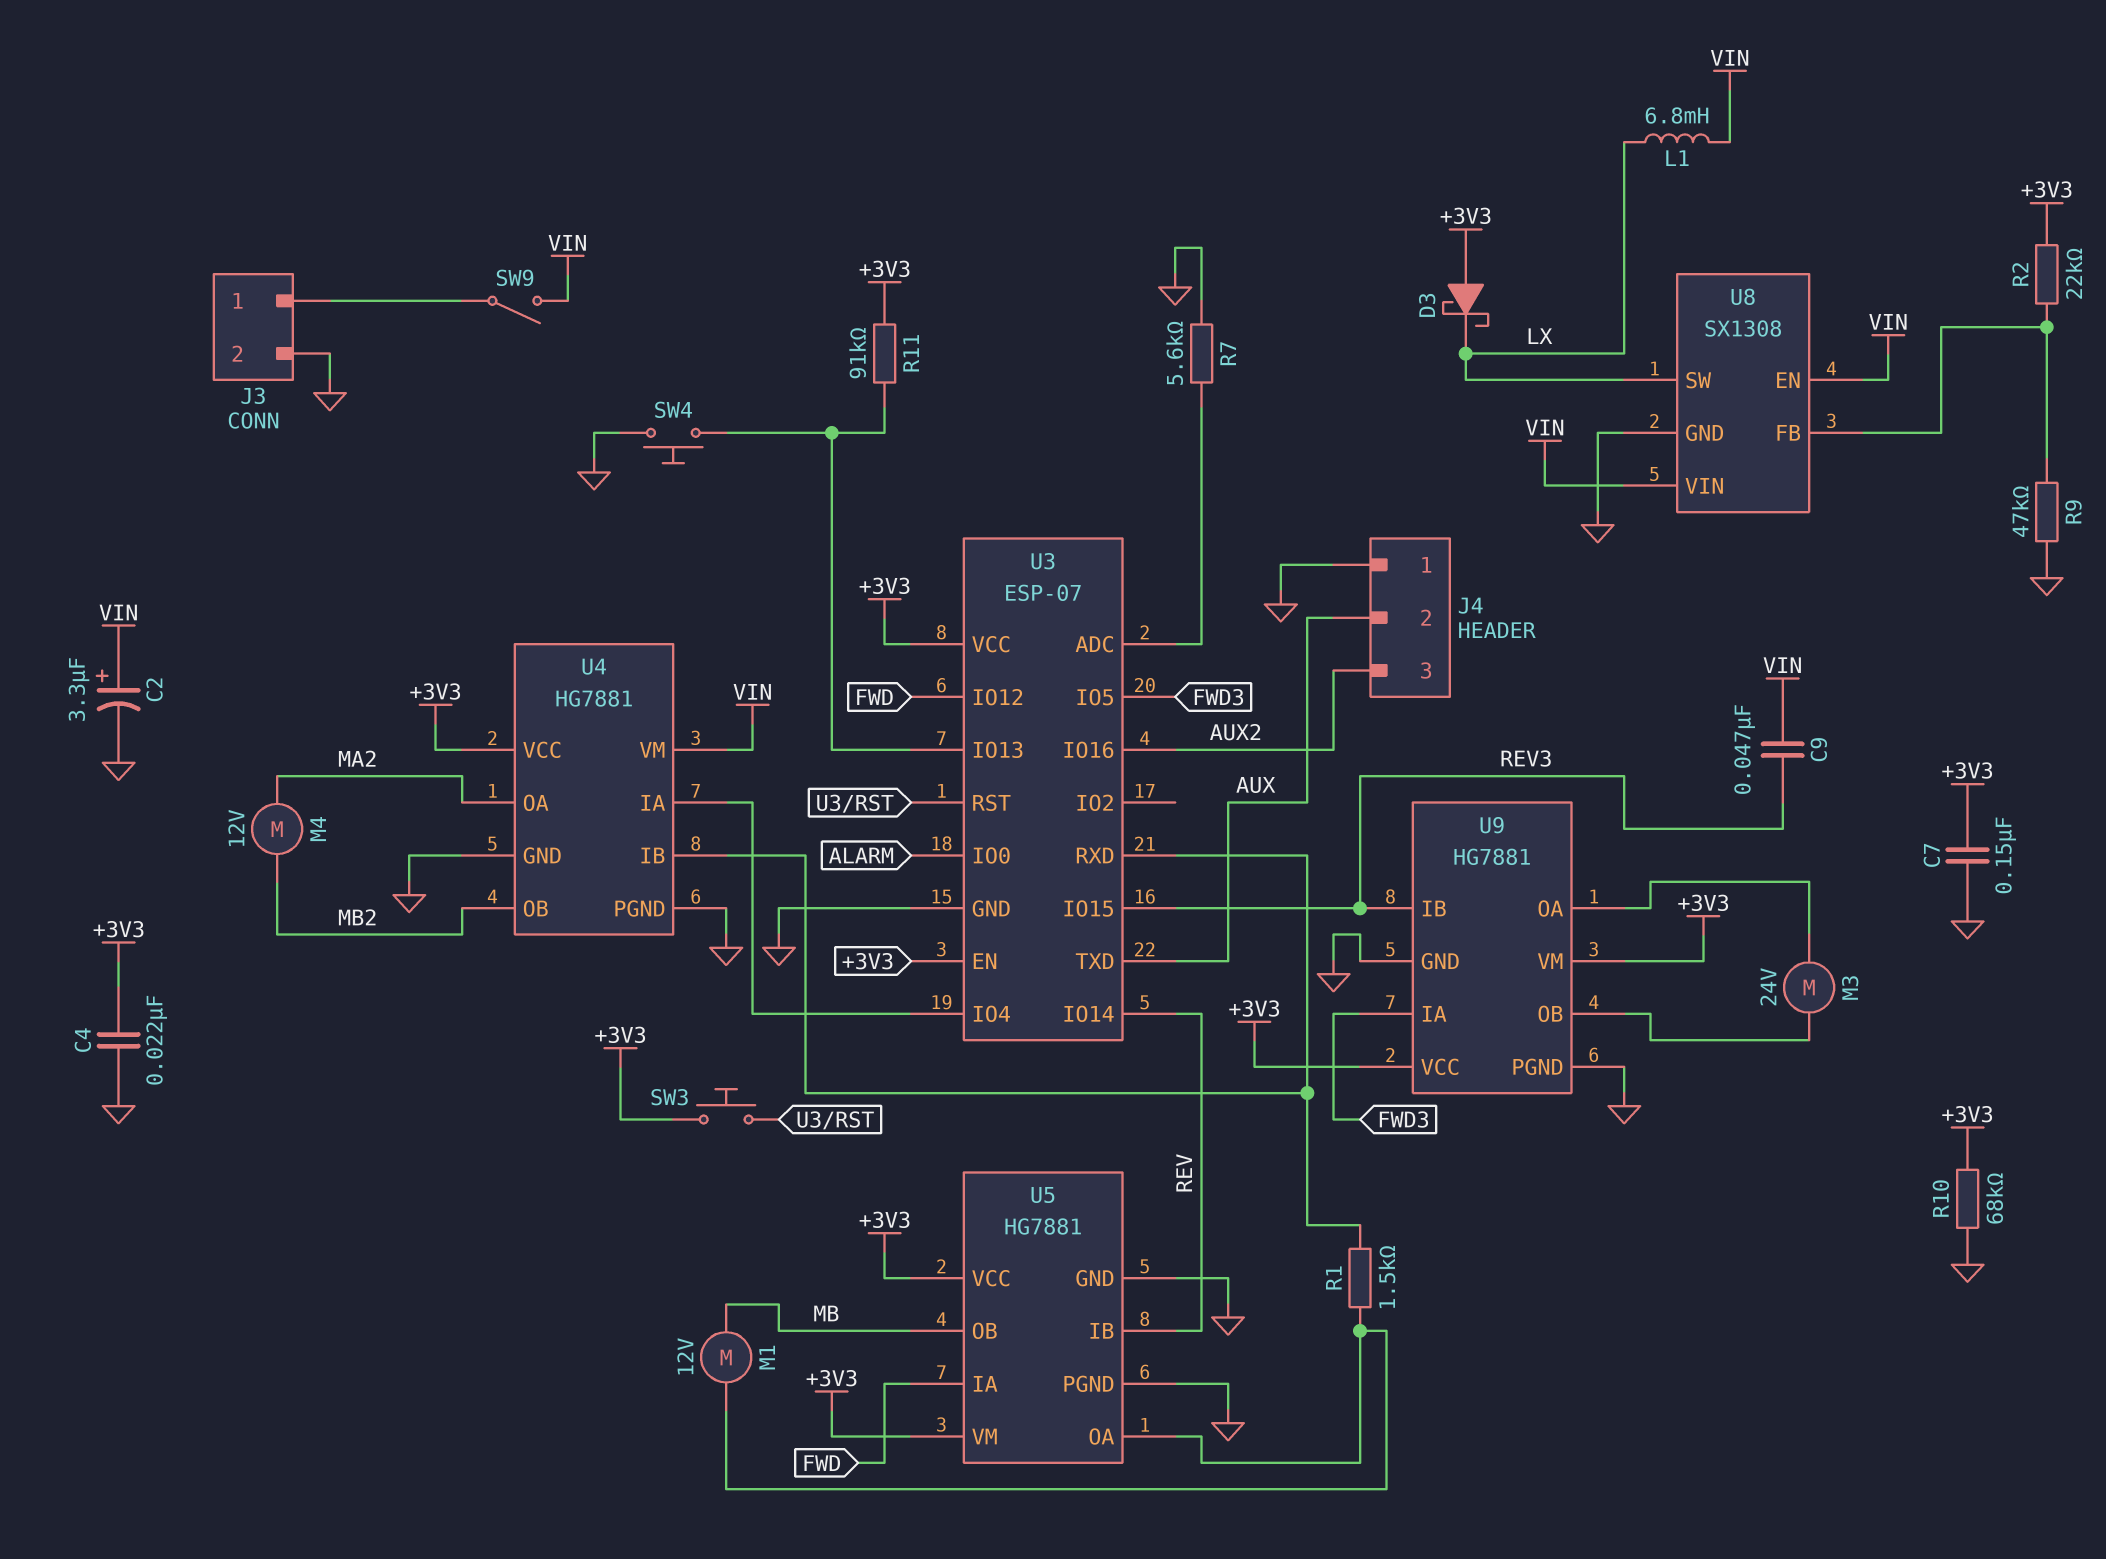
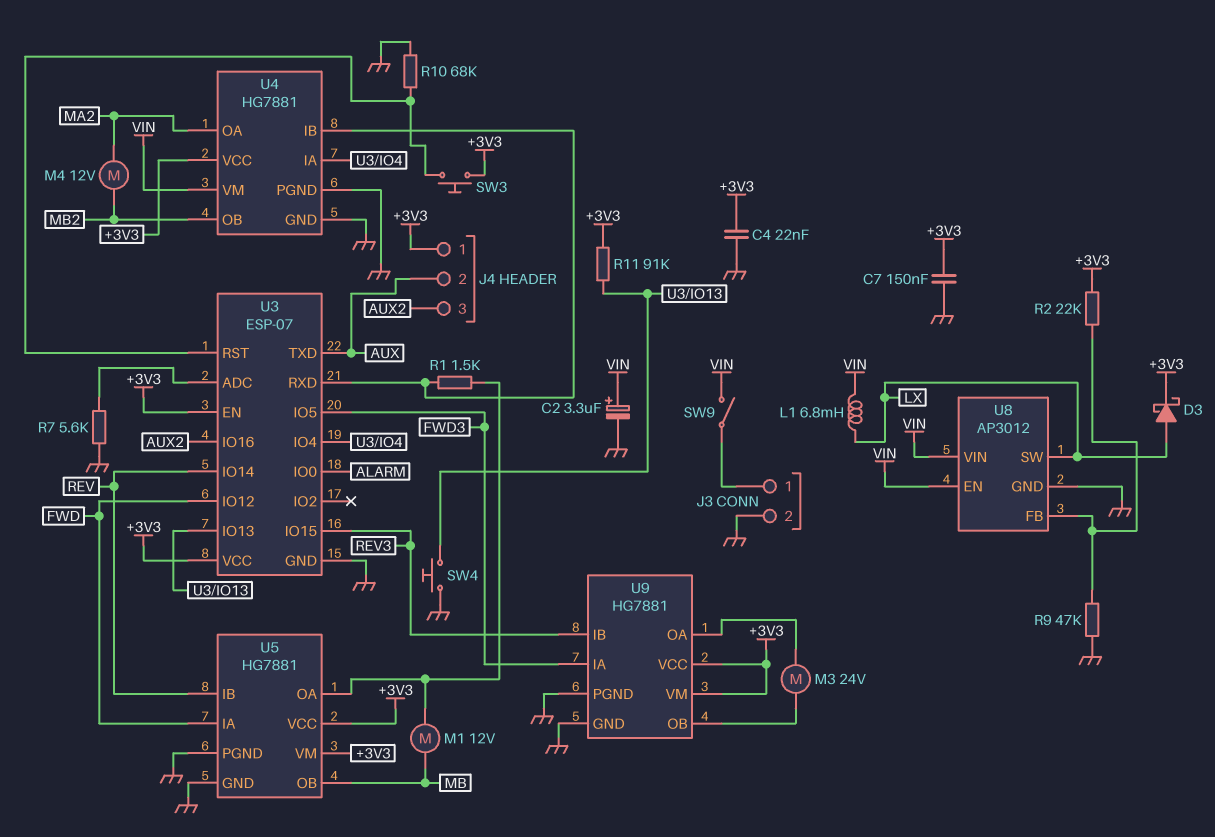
C9: 47nF (REV3, VIN) -> none
D3: schottky (A +3V3, K LX) -> schottky (A LX, K +3V3)
J4 pin 1: GND -> +3V3
R10: 68k (+3V3, GND) -> 68k (GND, U3/RST)
U8: SX1308 -> AP3012

